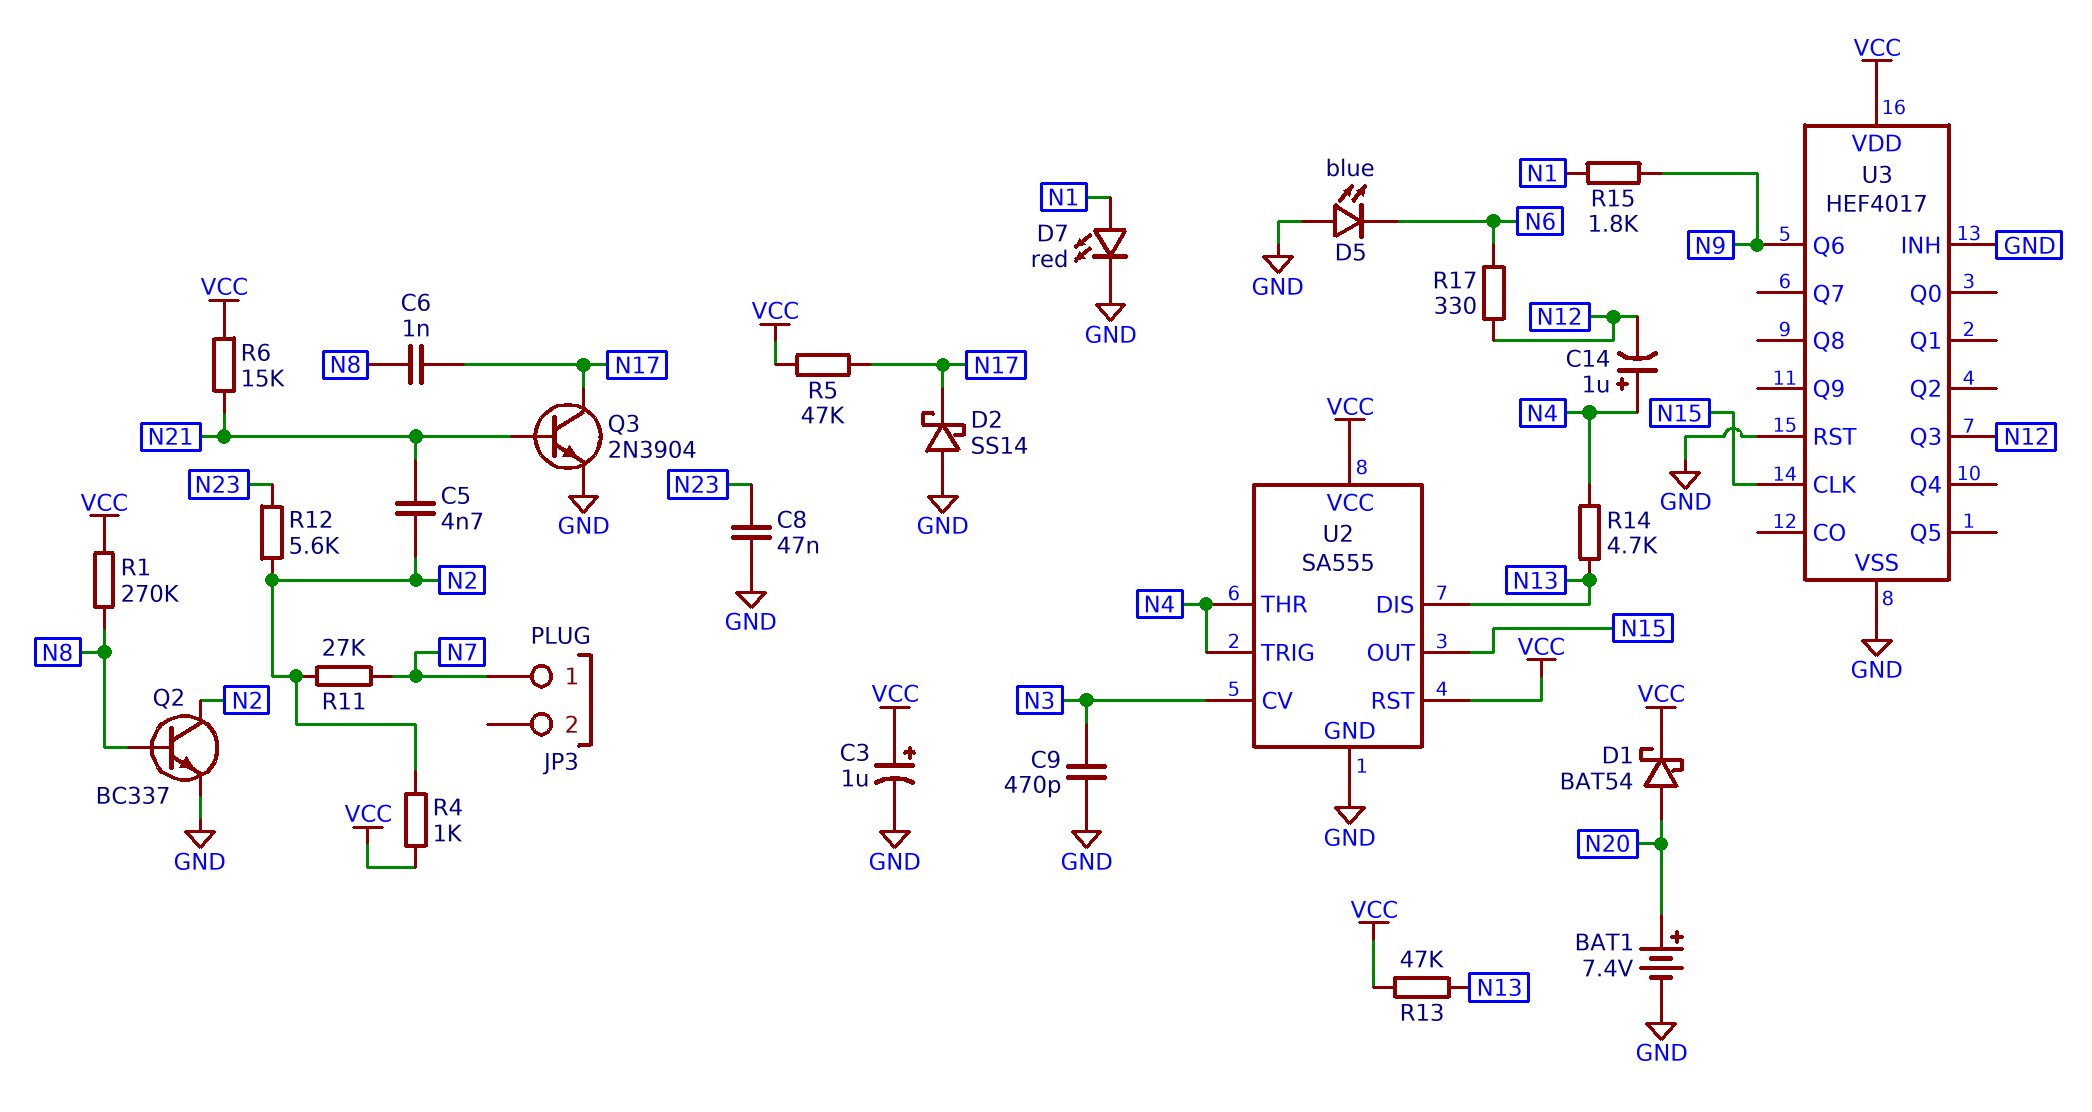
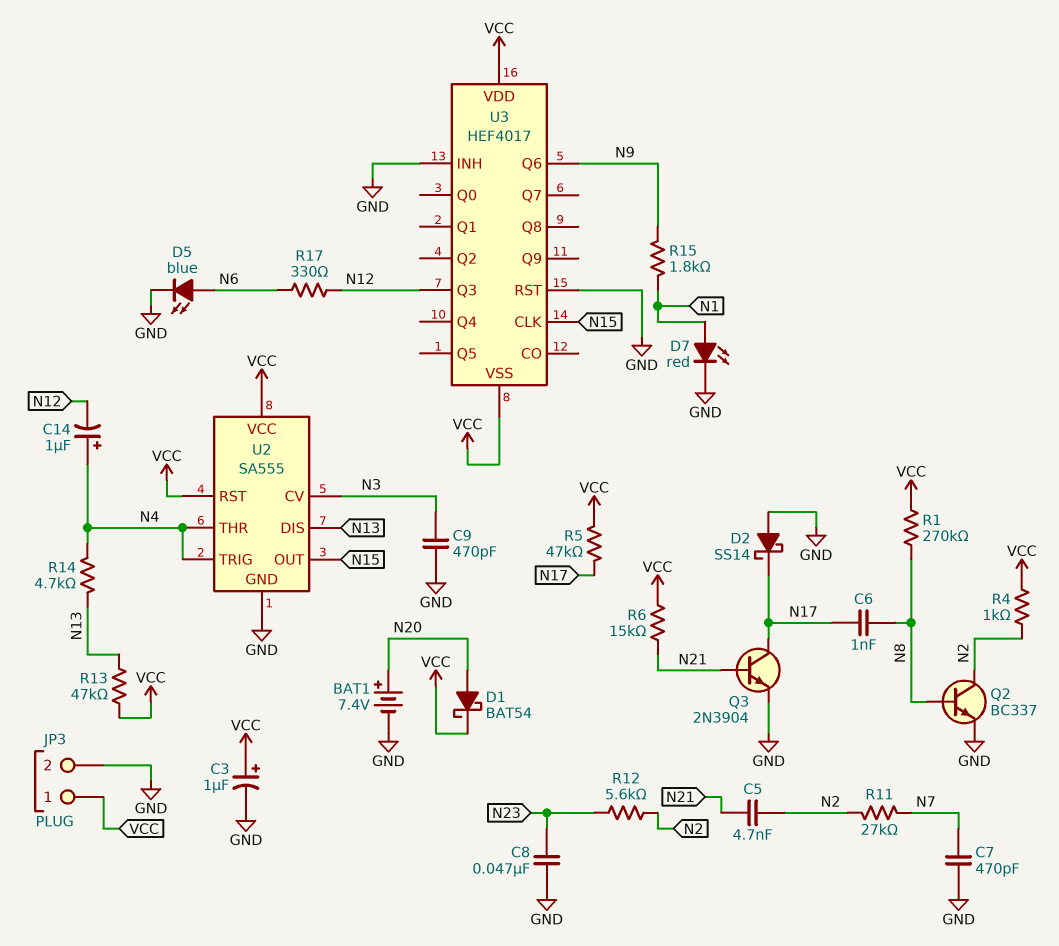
C7: none -> 470pF (GND, N7)
D5: LED blue (A GND, K N6) -> LED blue (A N6, K GND)
JP3 pin 1: N7 -> VCC
JP3 pin 2: none -> GND
U3 pin VSS: GND -> VCC

